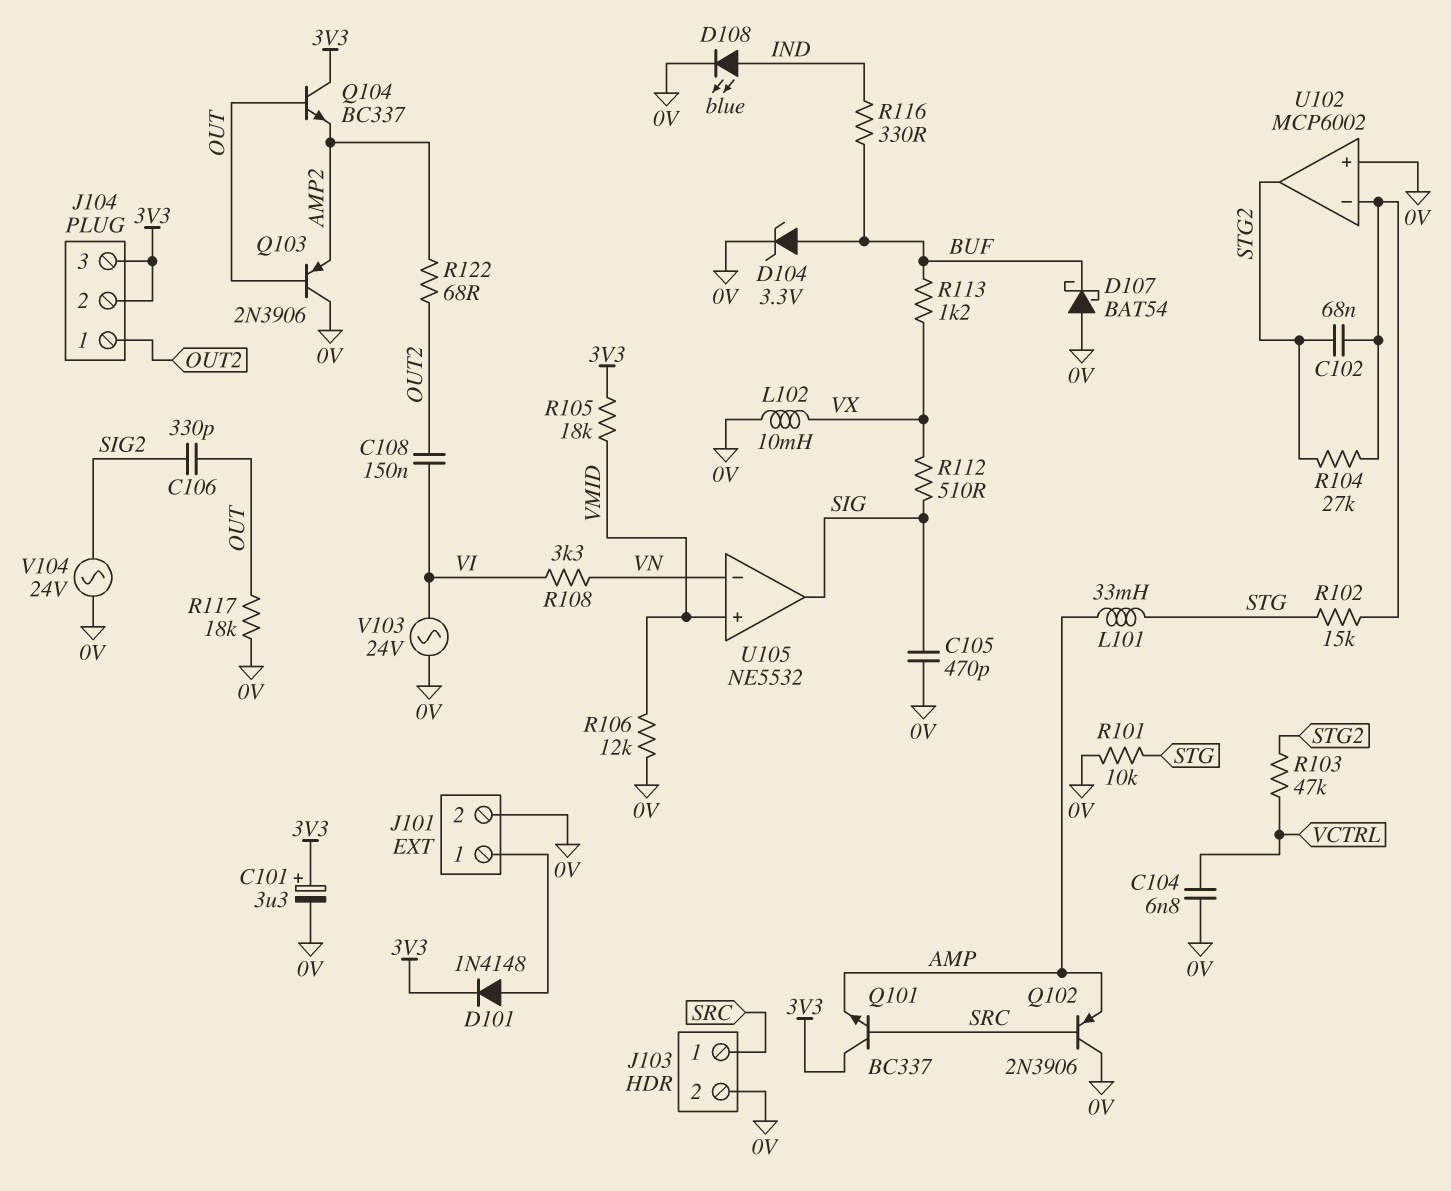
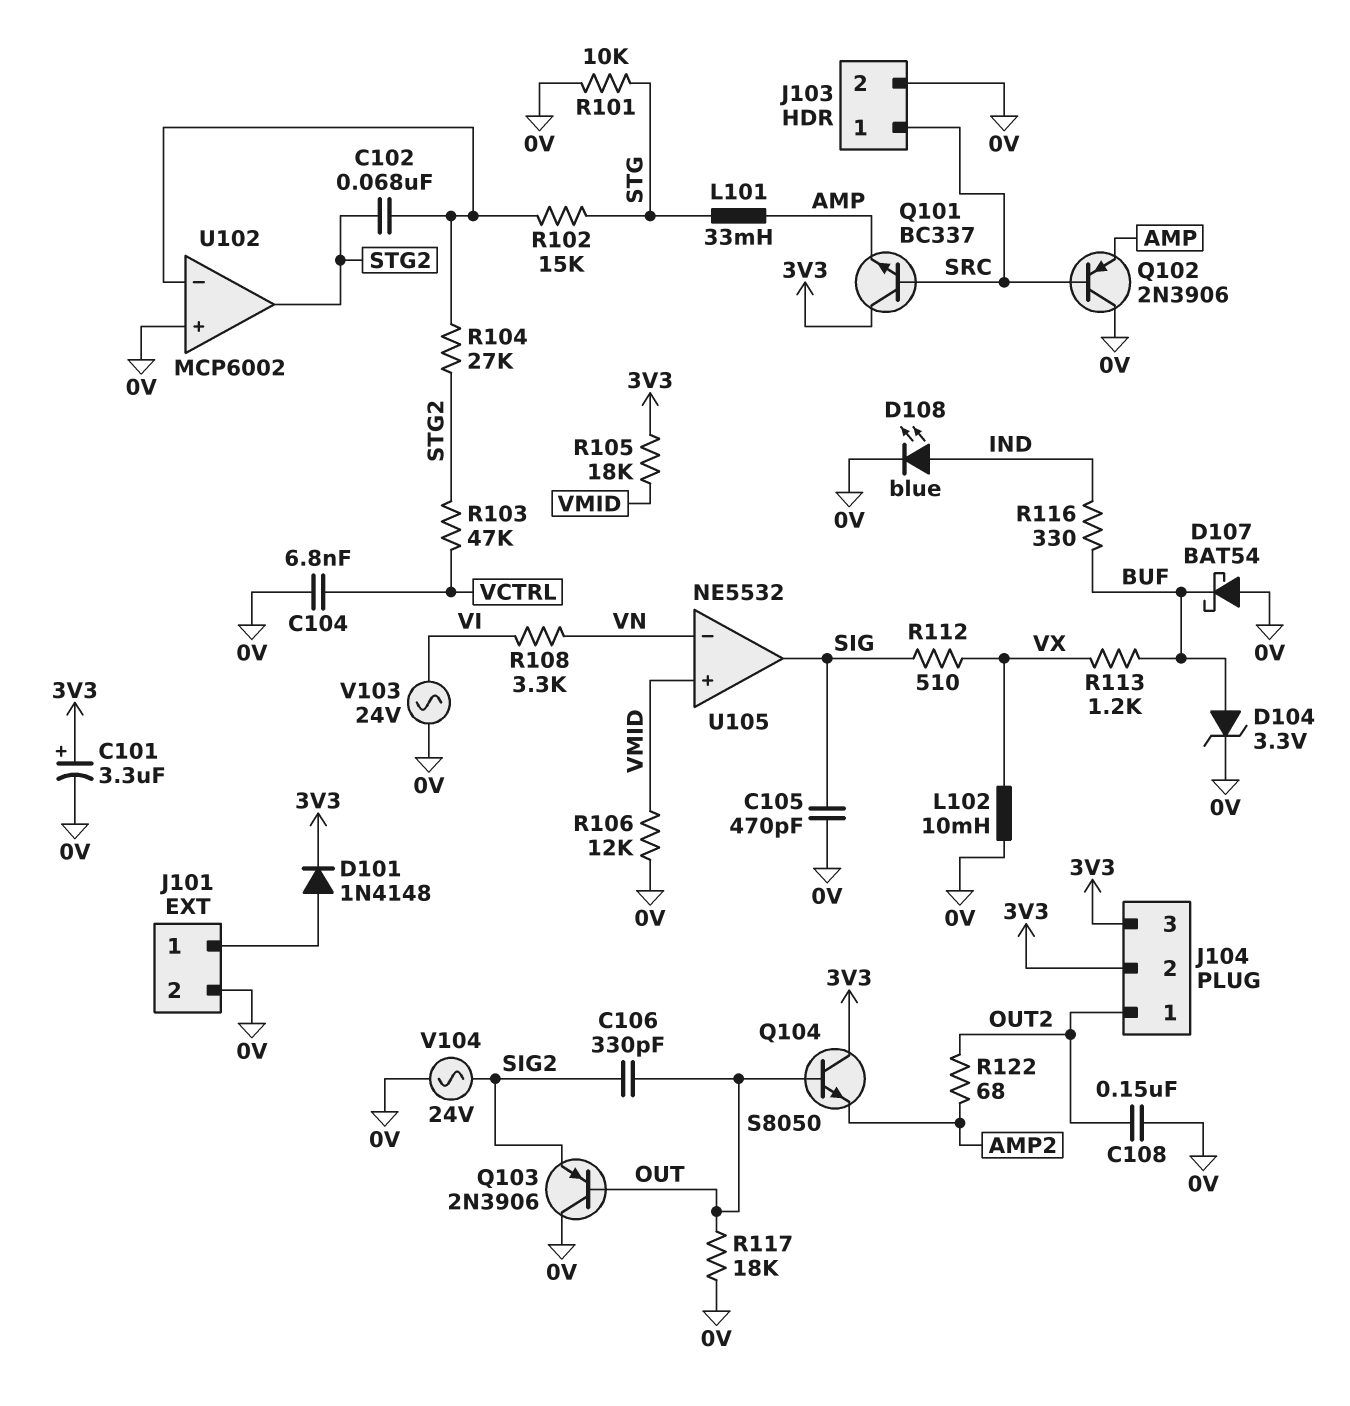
C108: 150nF (OUT2, VI) -> 150nF (0V, OUT2)
Q103: PNP 2N3906 (B OUT, C 0V, E AMP2) -> PNP 2N3906 (B OUT, C 0V, E SIG2)
Q104: NPN BC337 (B OUT, C 3V3, E AMP2) -> NPN S8050 (B OUT, C 3V3, E AMP2)

